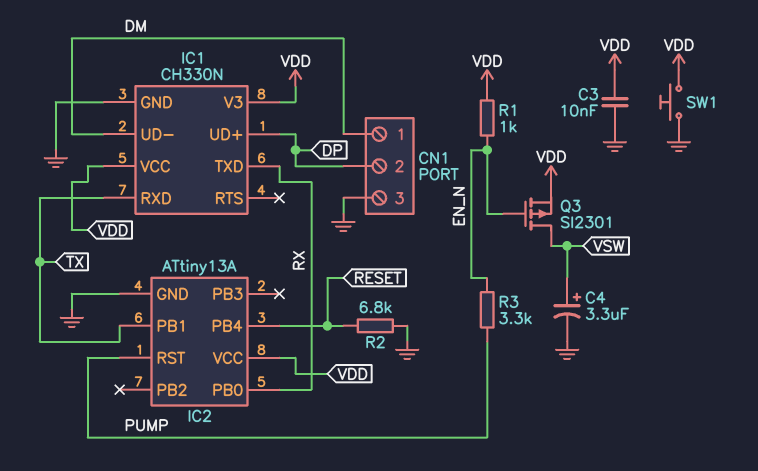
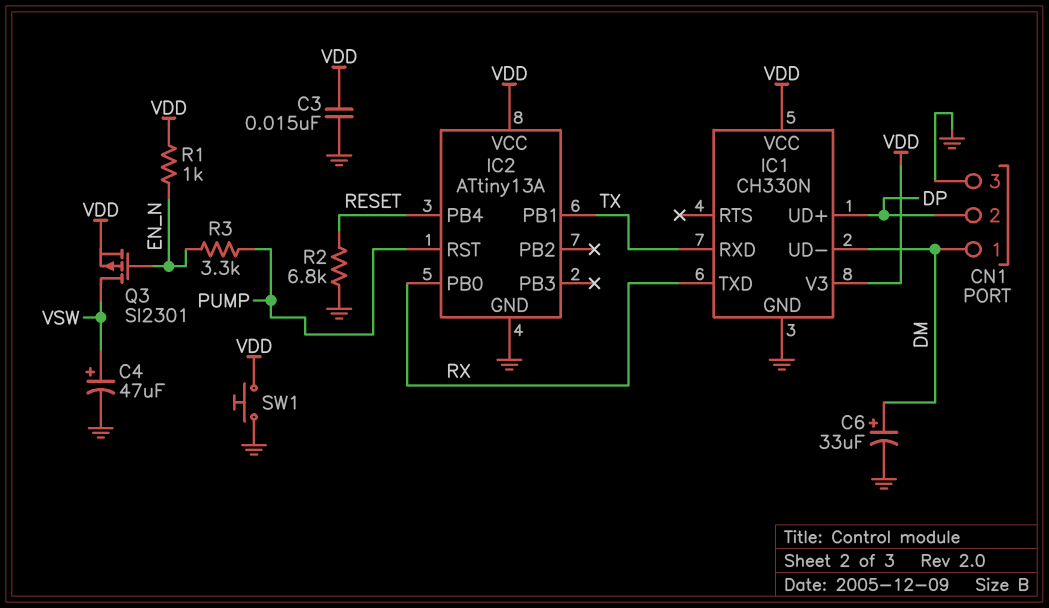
C3: 10nF (GND, VDD) -> 15nF (GND, VDD)
C4: 3.3uF (plus VSW, minus GND) -> 47uF (plus VSW, minus GND)
C6: none -> 33uF (plus DM, minus GND)

